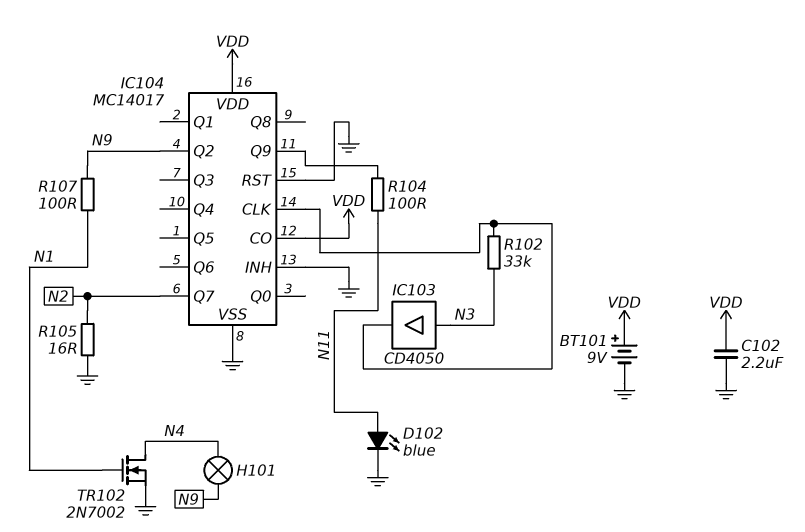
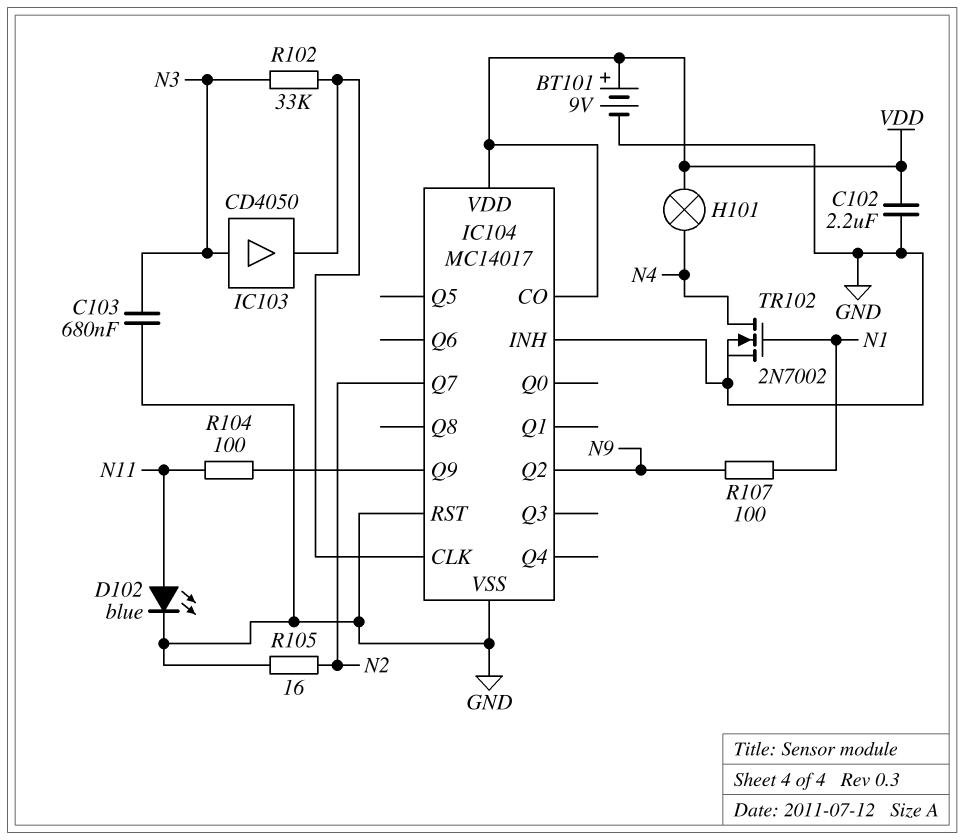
C103: none -> 680nF (GND, N3)
H101: lamp (N4, N9) -> lamp (N4, VDD)

